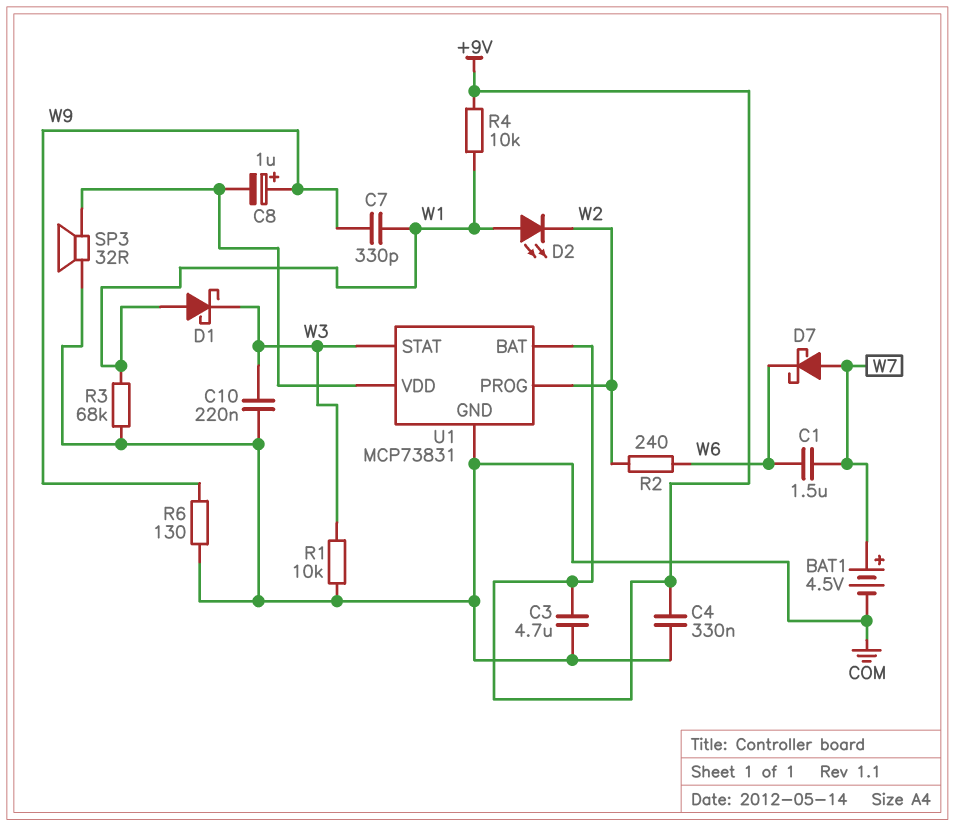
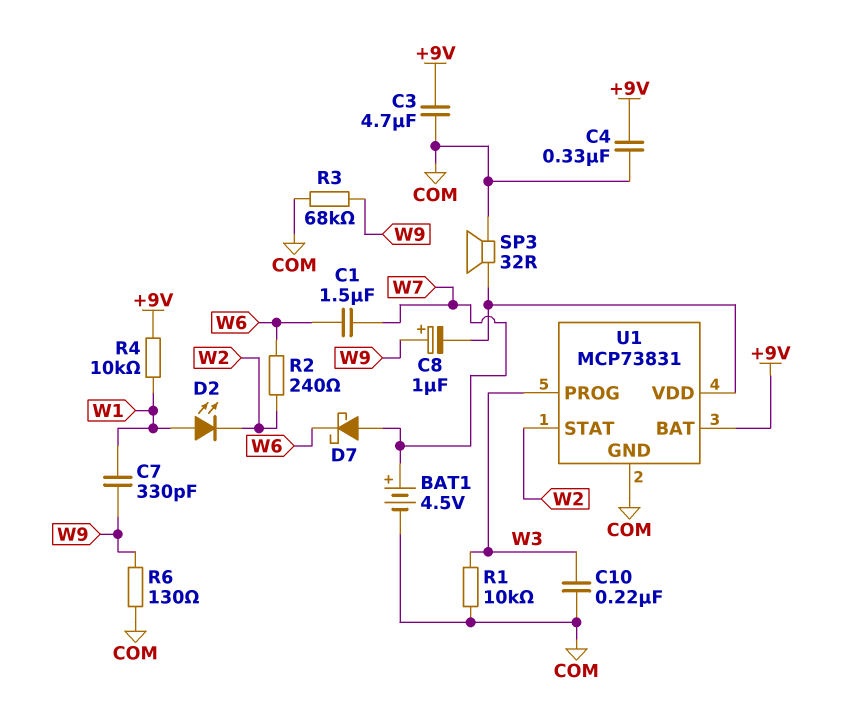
D1: schottky (A W1, K W3) -> none
R3: 68k (COM, W1) -> 68k (COM, W9)
U1 pin PROG: W2 -> W3
U1 pin STAT: W3 -> W2

